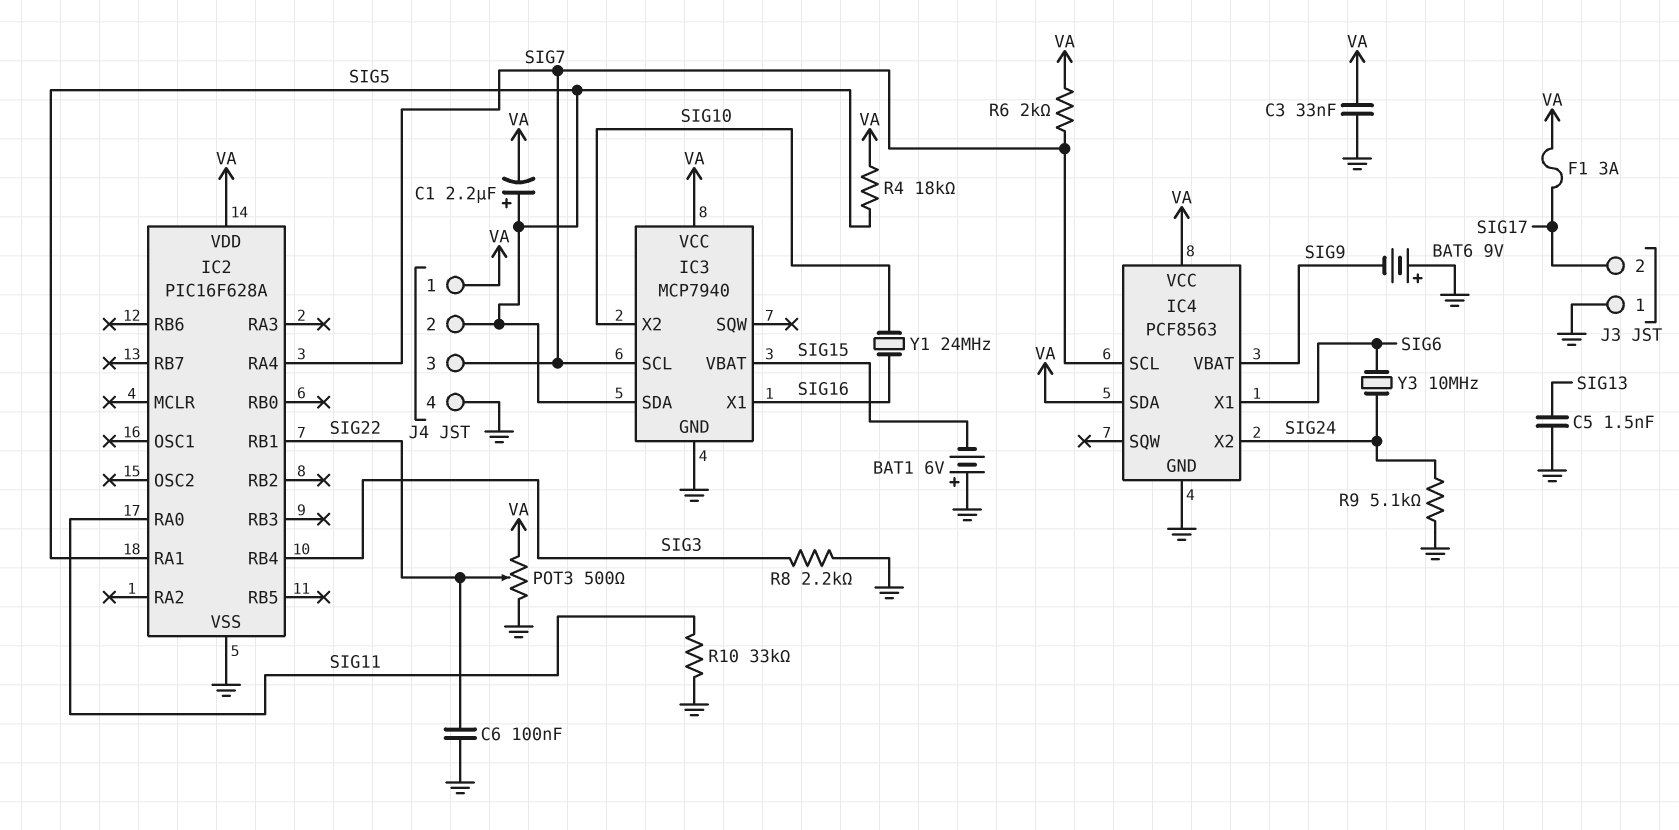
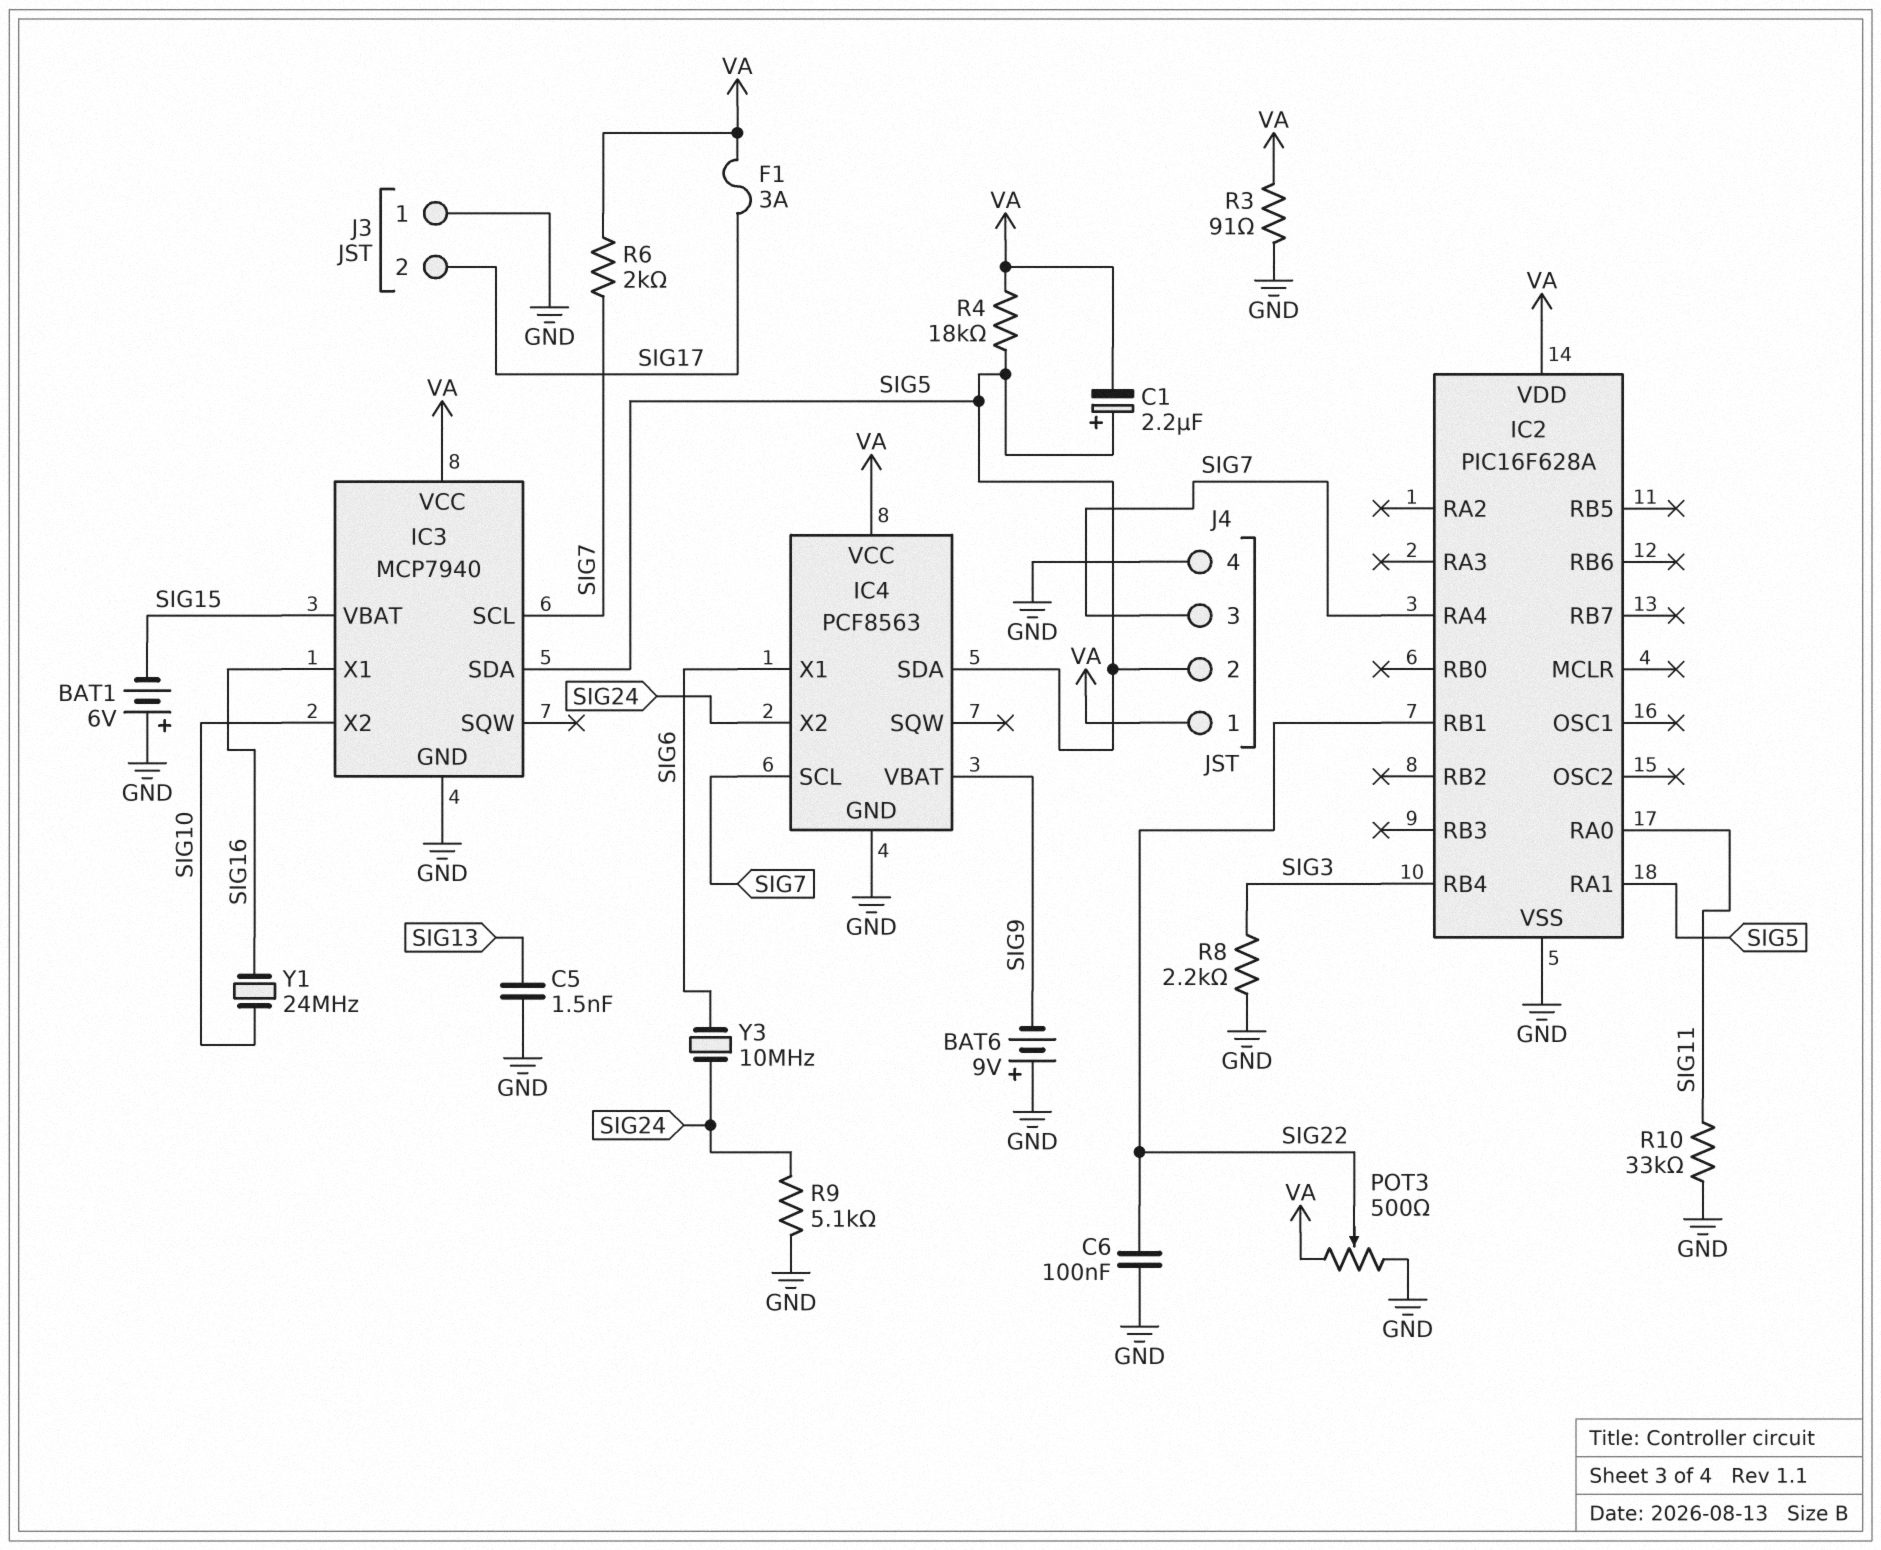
C3: 33nF (GND, VA) -> none
IC4 pin SDA: VA -> SIG5
R3: none -> 91 (GND, VA)

